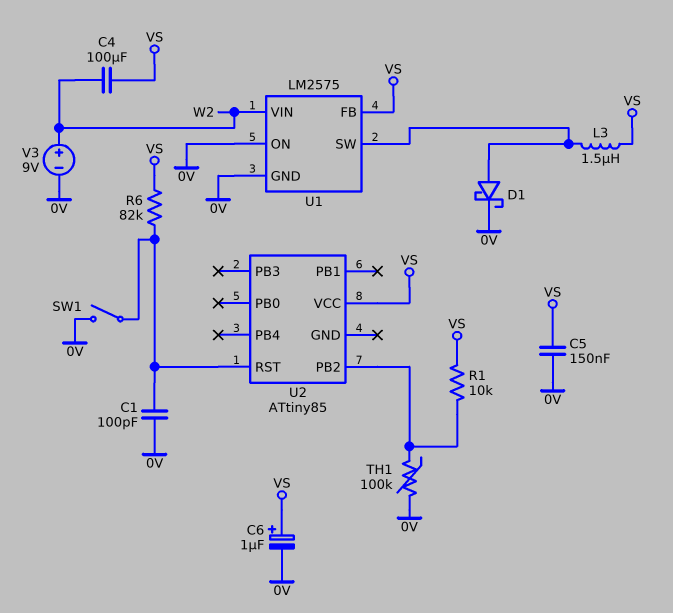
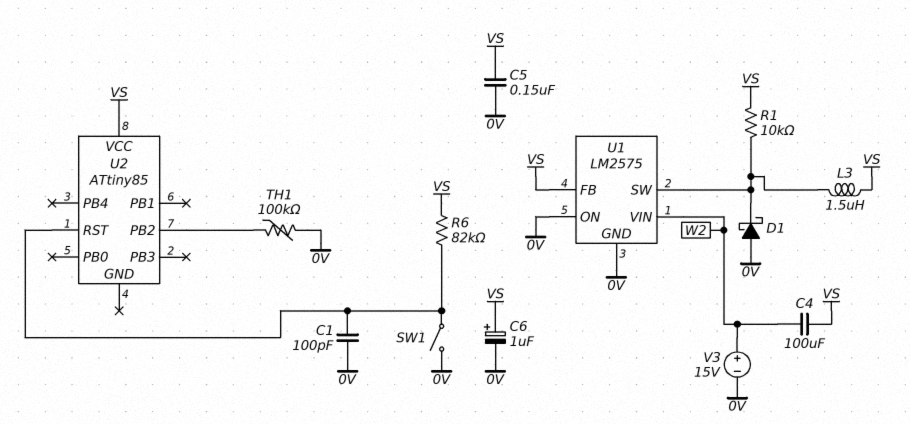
D1: schottky (A U1/SW, K 0V) -> schottky (A 0V, K U1/SW)
R1: 10k (U2/PB2, VS) -> 10k (U1/SW, VS)
V3: 9V (plus W2, minus 0V) -> 15V (plus W2, minus 0V)

